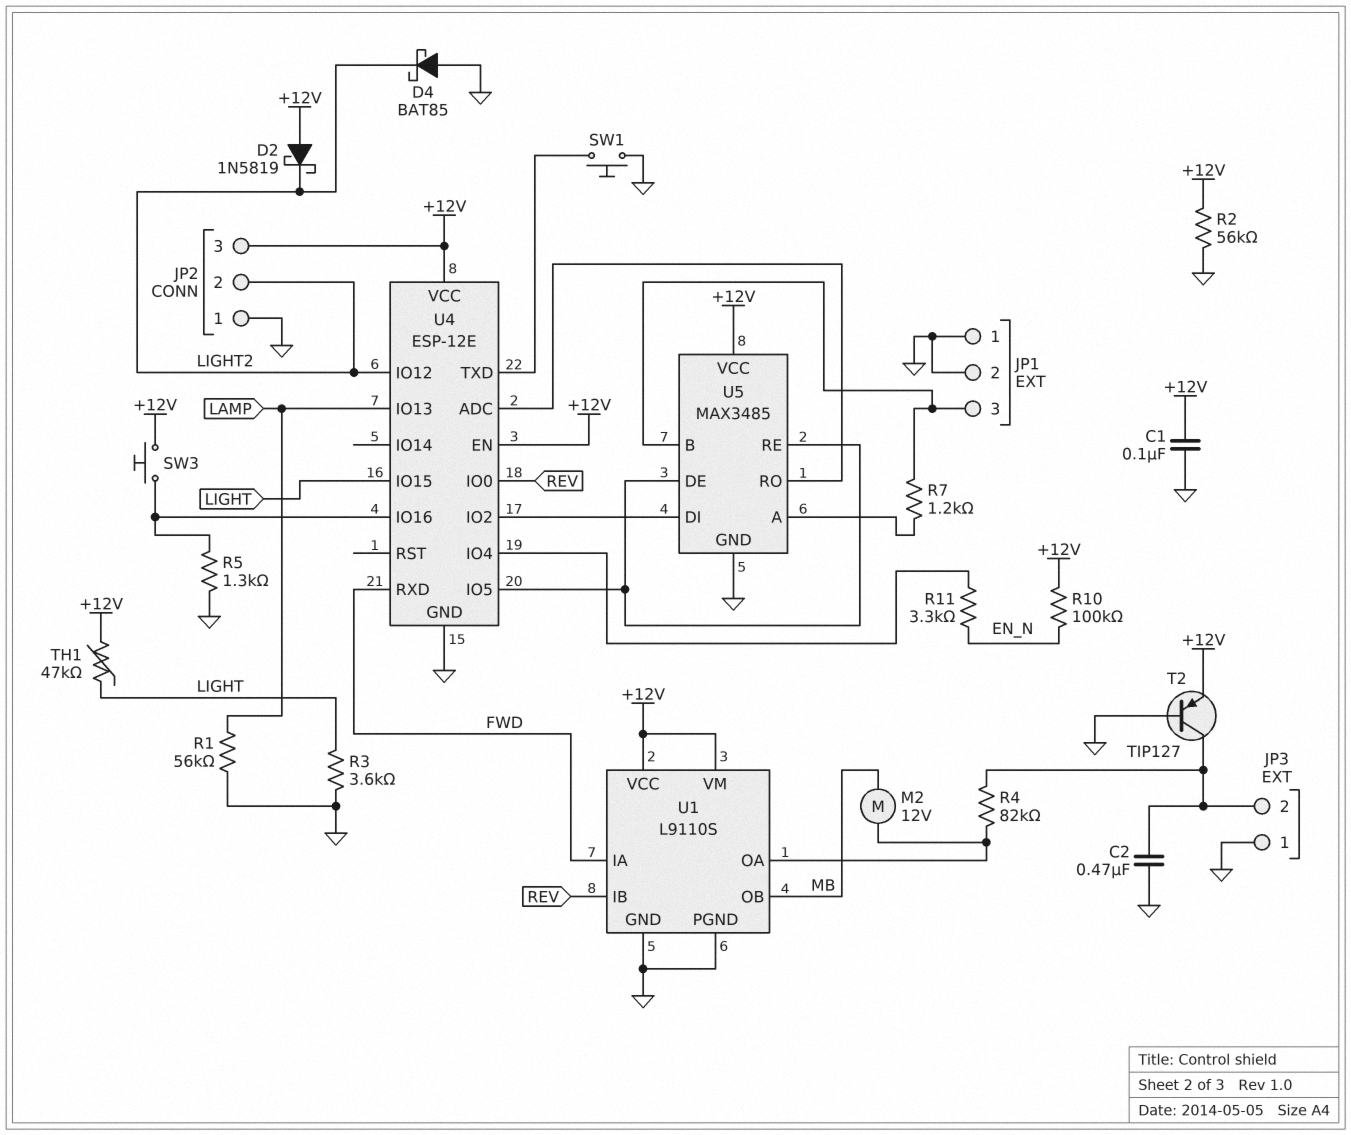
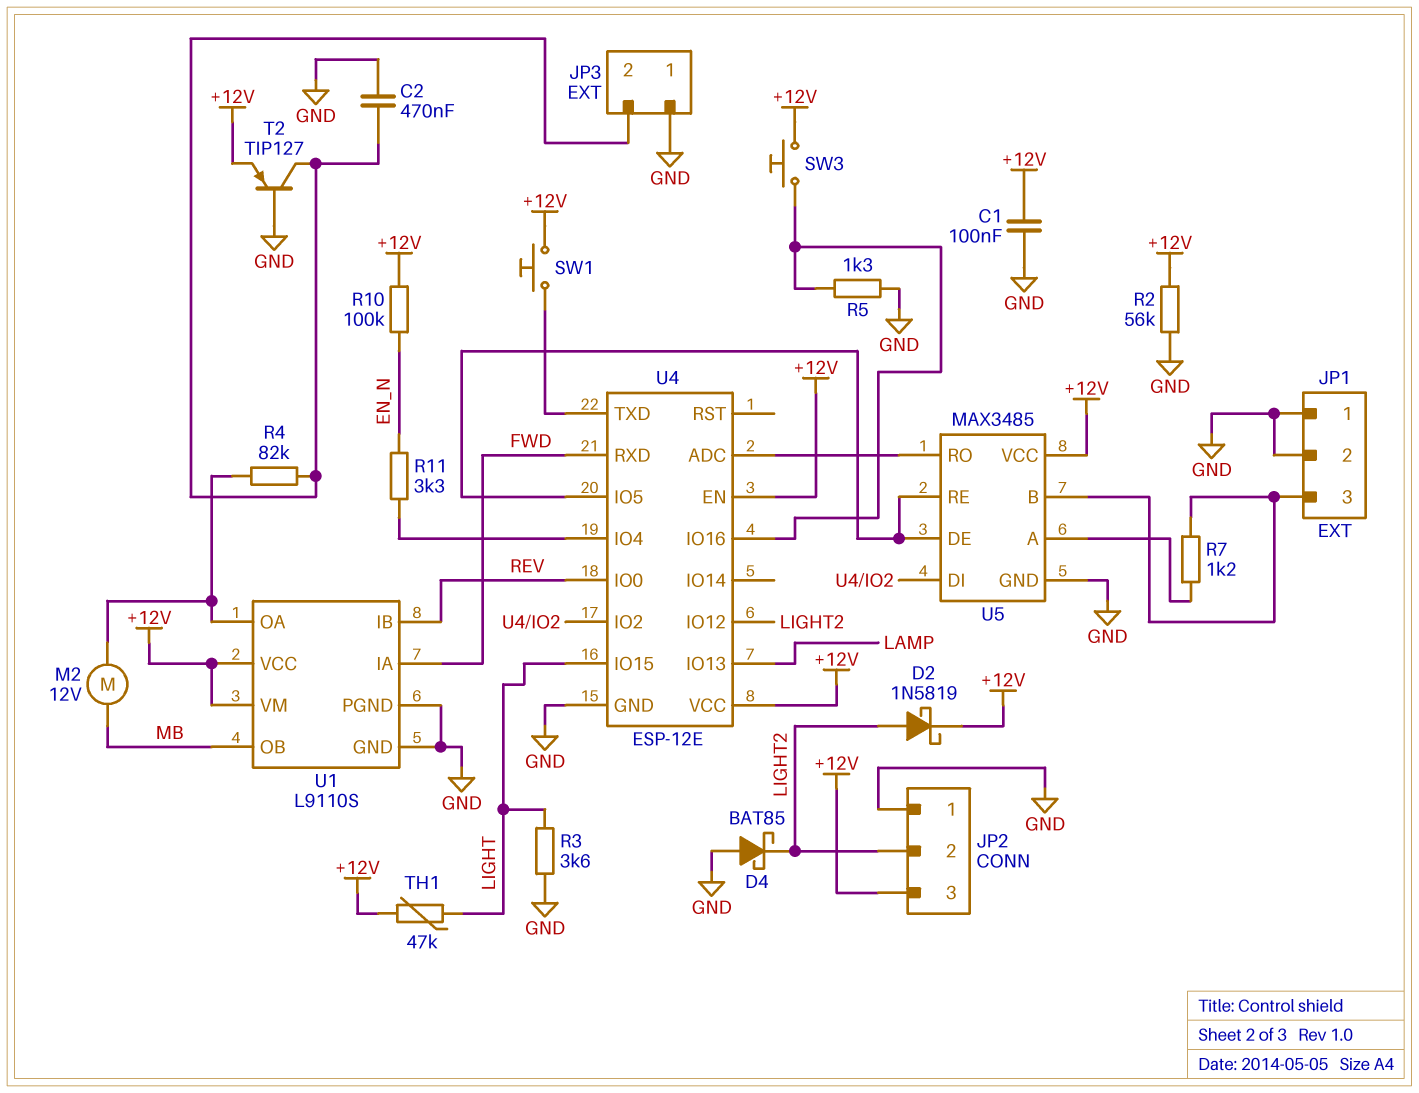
D2: schottky 1N5819 (A +12V, K LIGHT2) -> schottky 1N5819 (A LIGHT2, K +12V)
R1: 56k (GND, LAMP) -> none
SW1: button (GND, U4/TXD) -> button (+12V, U4/TXD)

